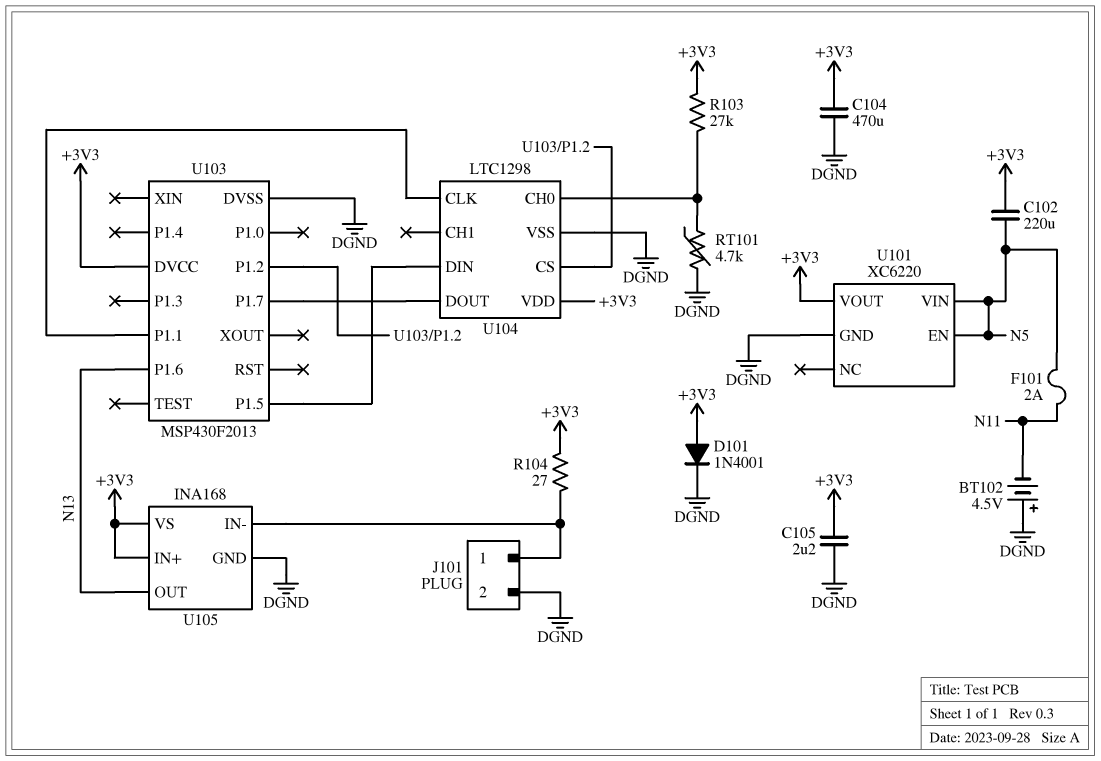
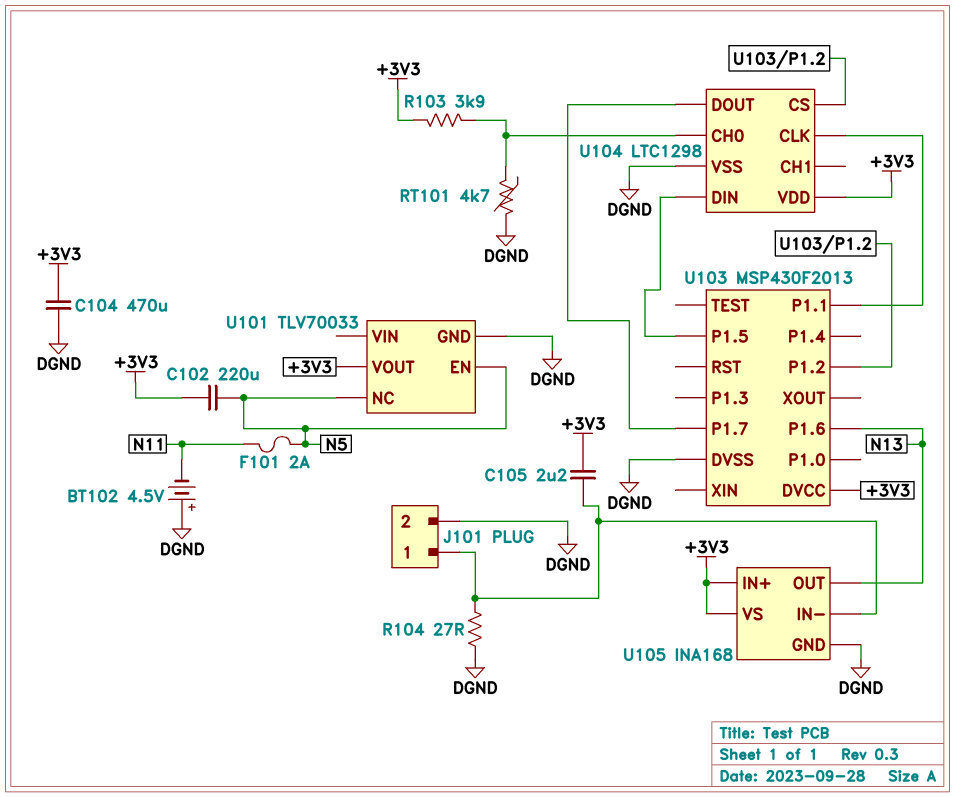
C105: 2.2uF (+3V3, DGND) -> 2.2uF (+3V3, J101/1)
D101: diode 1N4001 (A +3V3, K DGND) -> none
R103: 27k (+3V3, U104/CH0) -> 3.9k (+3V3, U104/CH0)
R104: 27 (+3V3, J101/1) -> 27 (DGND, J101/1)
U101: XC6220 -> TLV70033
U101 pin NC: none -> N5
U101 pin VIN: N5 -> none

